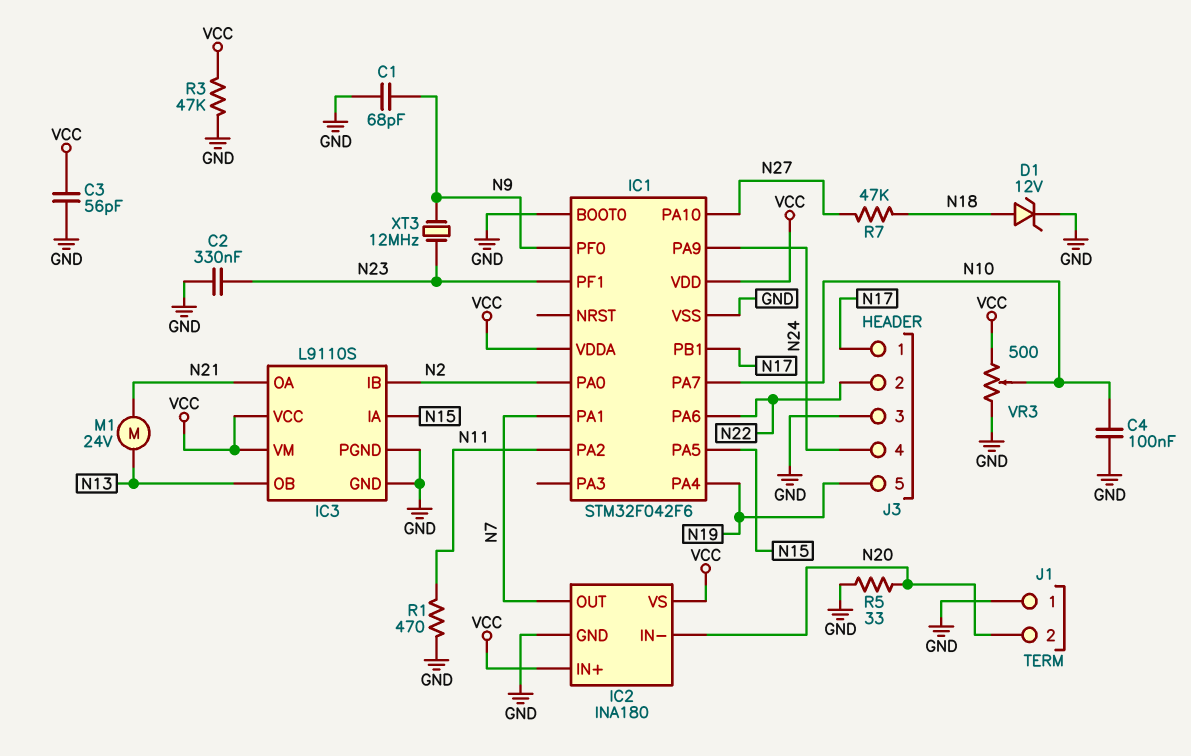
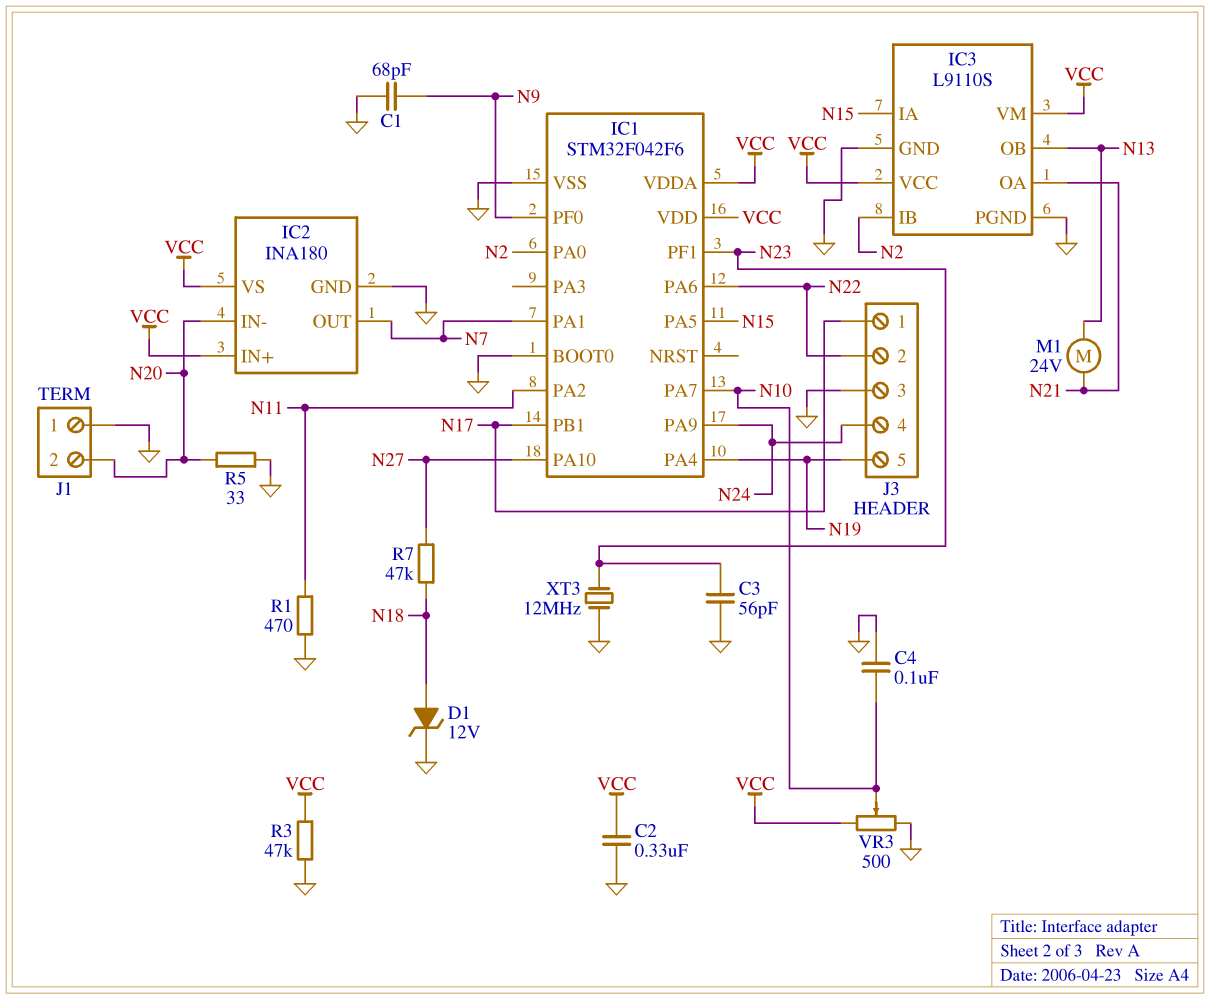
C2: 330nF (GND, N23) -> 330nF (GND, VCC)
C3: 56pF (GND, VCC) -> 56pF (GND, N23)
XT3: 12MHz (N9, N23) -> 12MHz (GND, N23)

